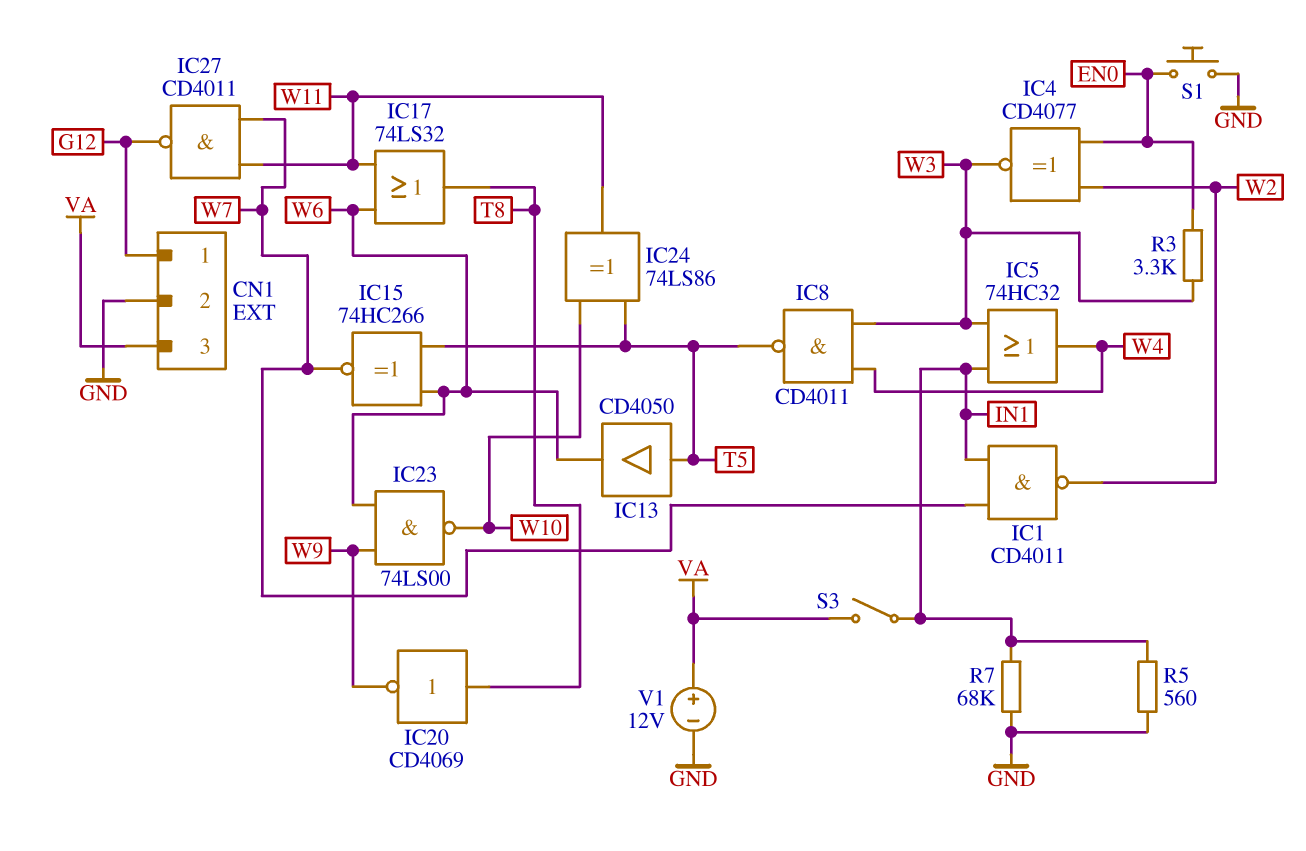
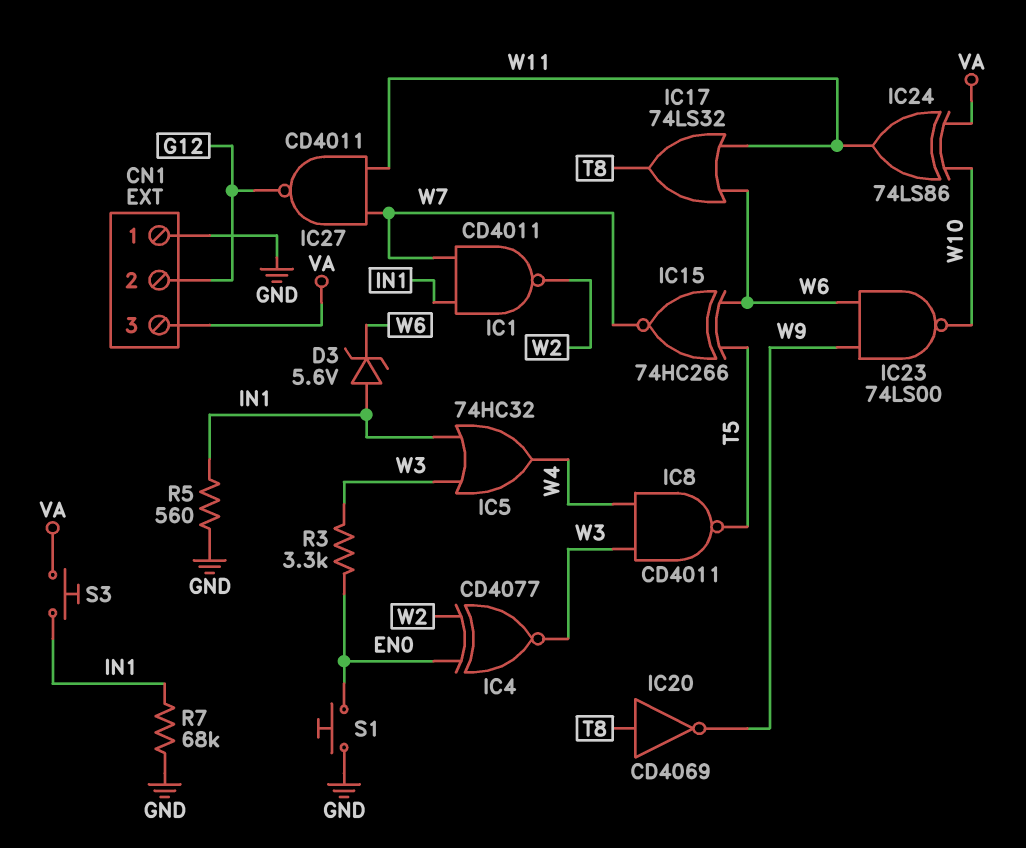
CN1 pin 1: G12 -> GND
CN1 pin 2: GND -> G12
D3: none -> zener 5.6V (A IN1, K W6)
IC13: buffer CD4050 (in T5, out W6) -> none
IC24: XOR 74LS86 (in T5, in W10, out W11) -> XOR 74LS86 (in VA, in W10, out W11)
S3: switch (IN1, VA) -> button (IN1, VA)
V1: 12V (plus VA, minus GND) -> none

